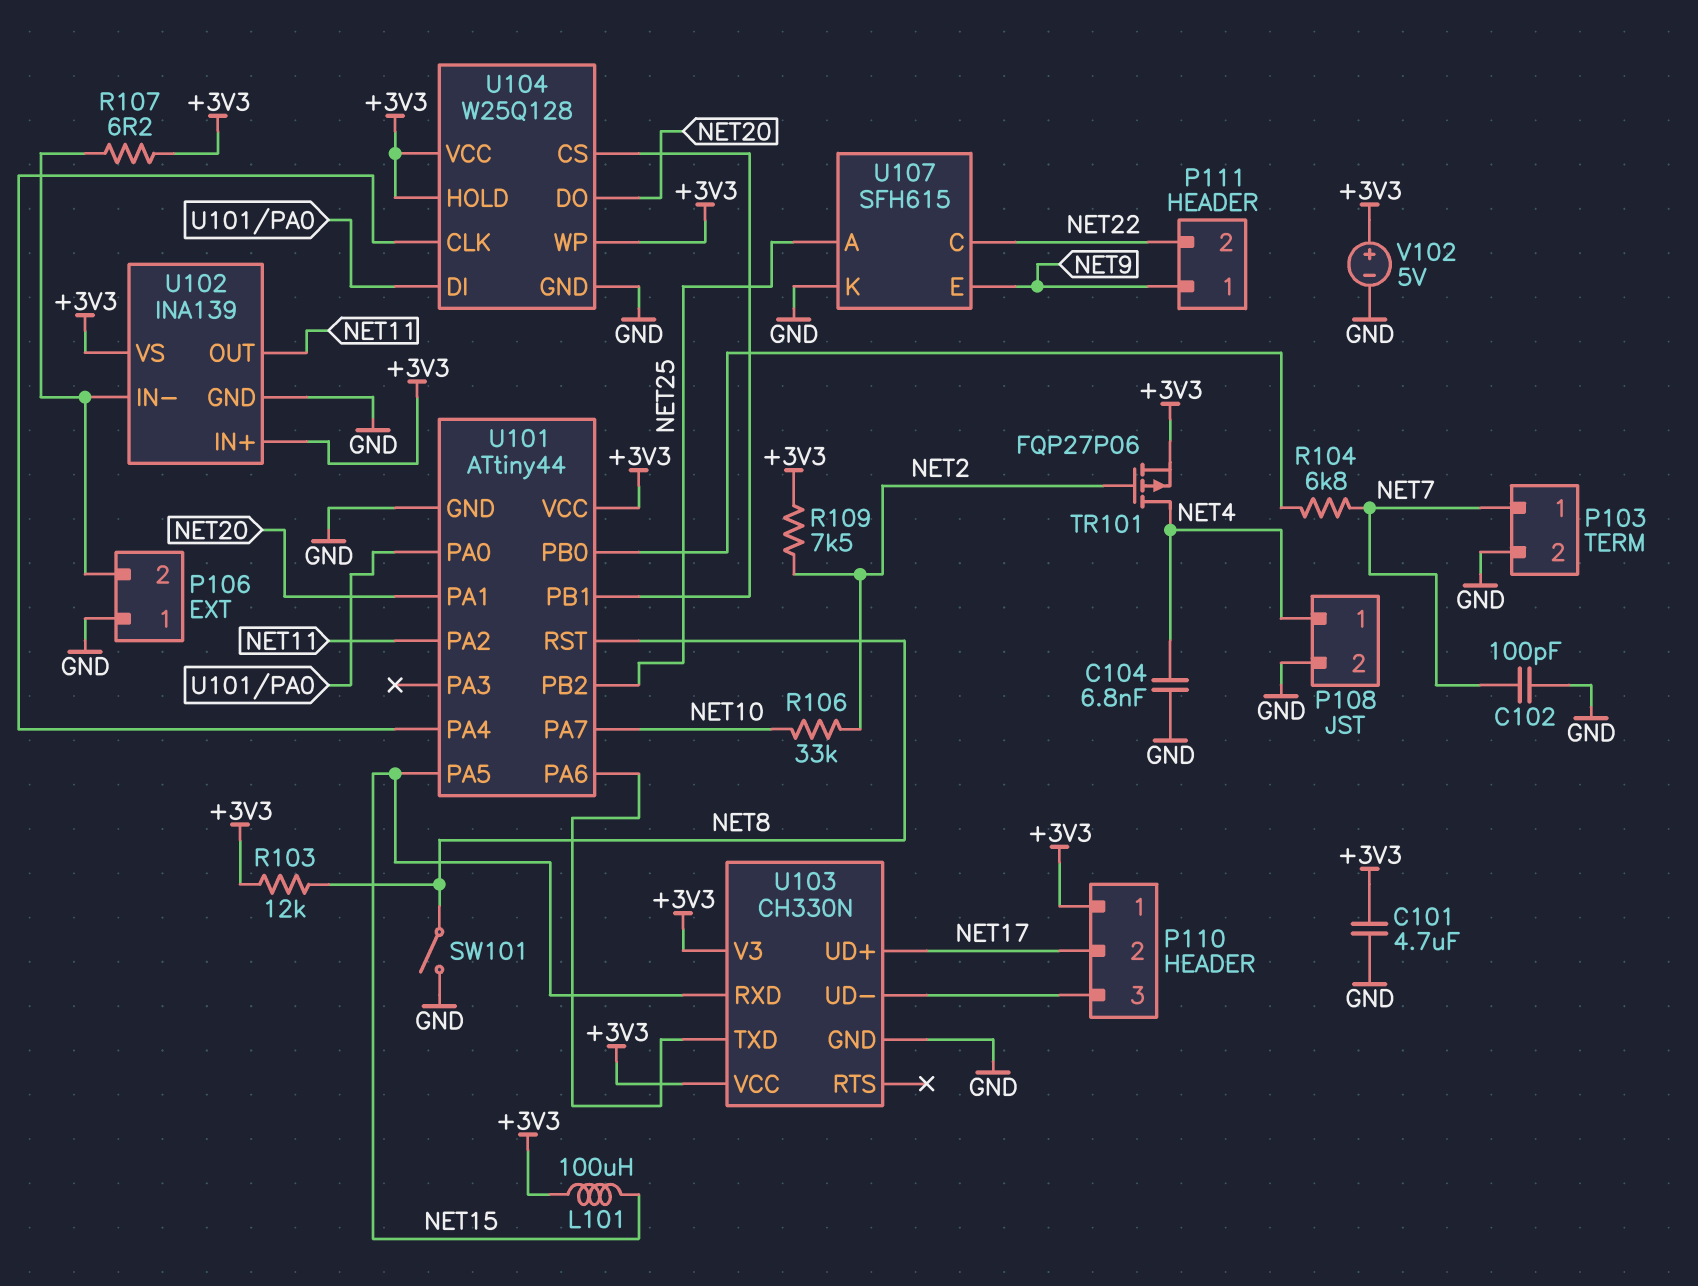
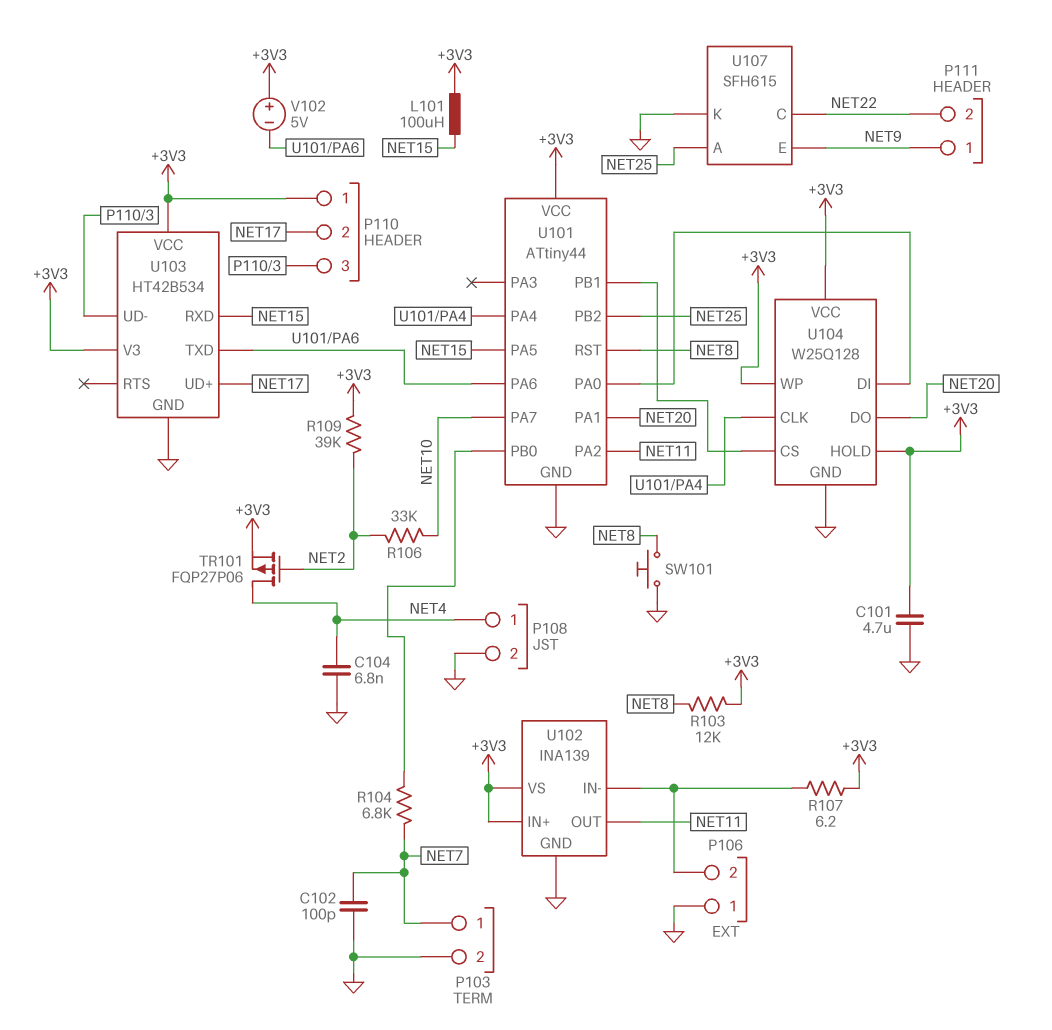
R109: 7.5k (+3V3, NET2) -> 39k (+3V3, NET2)
SW101: switch (GND, NET8) -> button (GND, NET8)
U103: CH330N -> HT42B534
V102: 5V (plus +3V3, minus GND) -> 5V (plus +3V3, minus U101/PA6)

